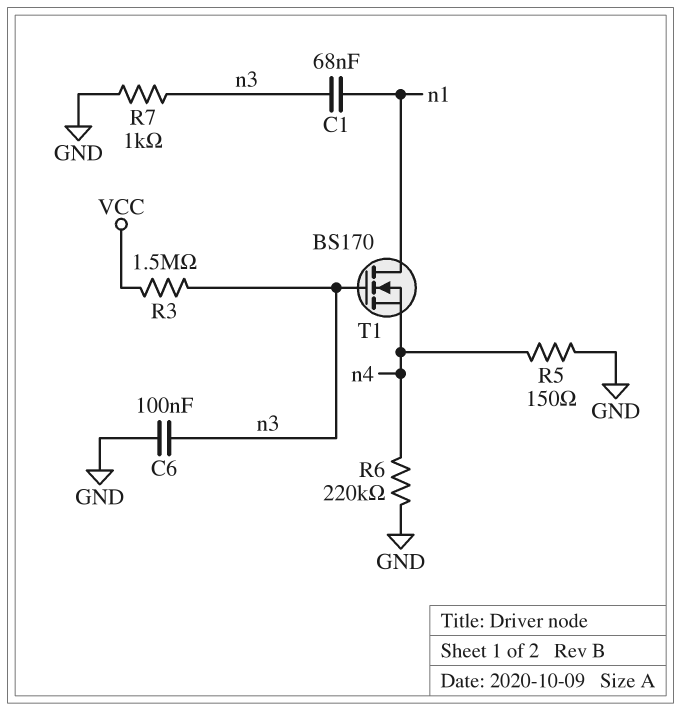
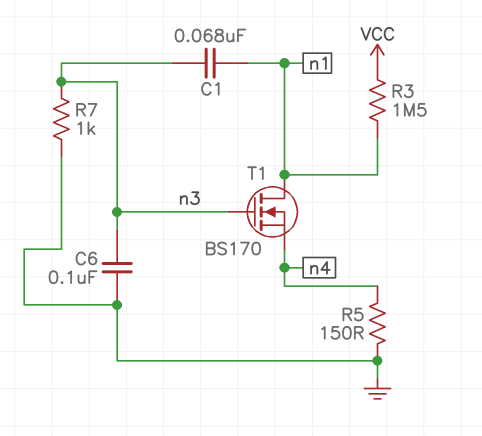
R3: 1.5M (VCC, n3) -> 1.5M (VCC, n1)
R6: 220k (GND, n4) -> none

